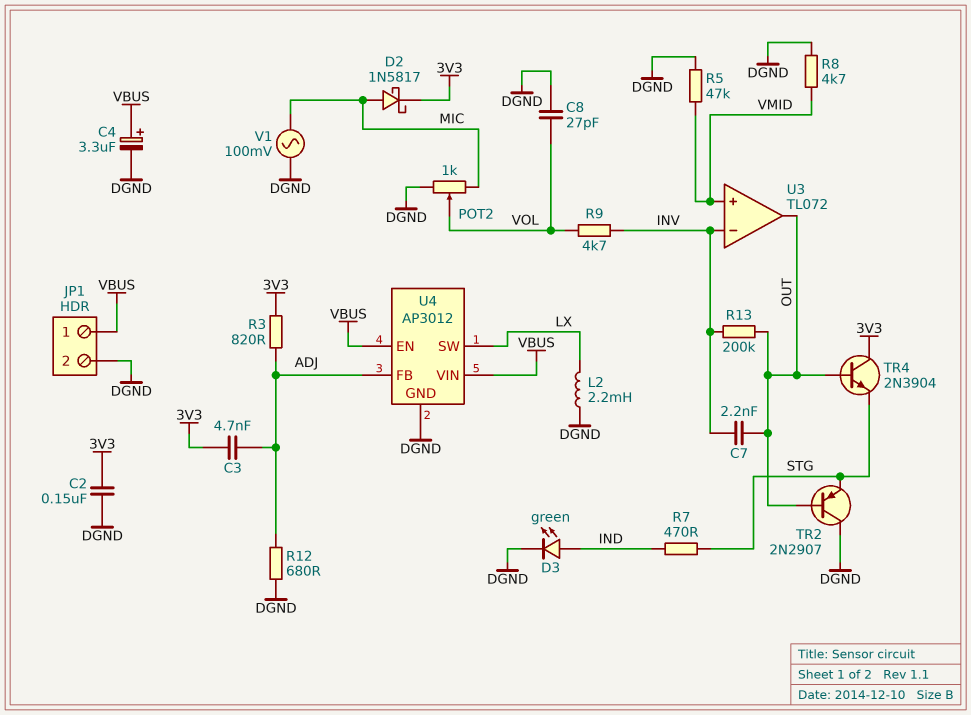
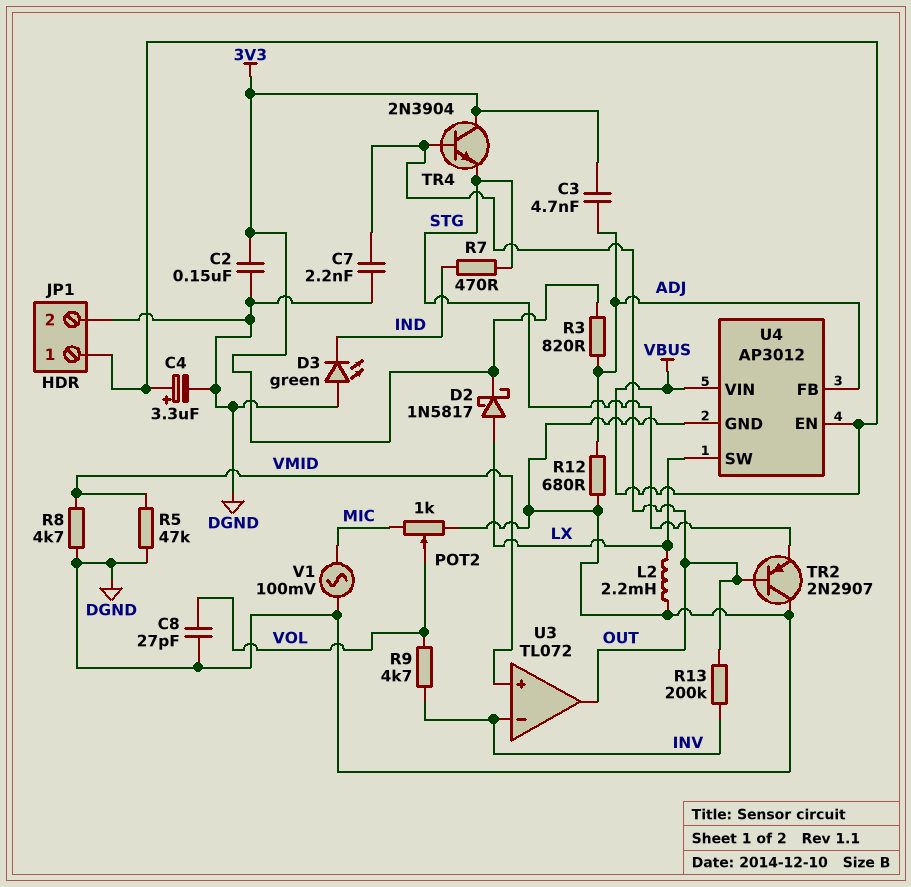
C7: 2.2nF (INV, OUT) -> 2.2nF (DGND, OUT)
D2: schottky 1N5817 (A MIC, K 3V3) -> schottky 1N5817 (A LX, K 3V3)
D3: LED green (A IND, K DGND) -> LED green (A DGND, K IND)

